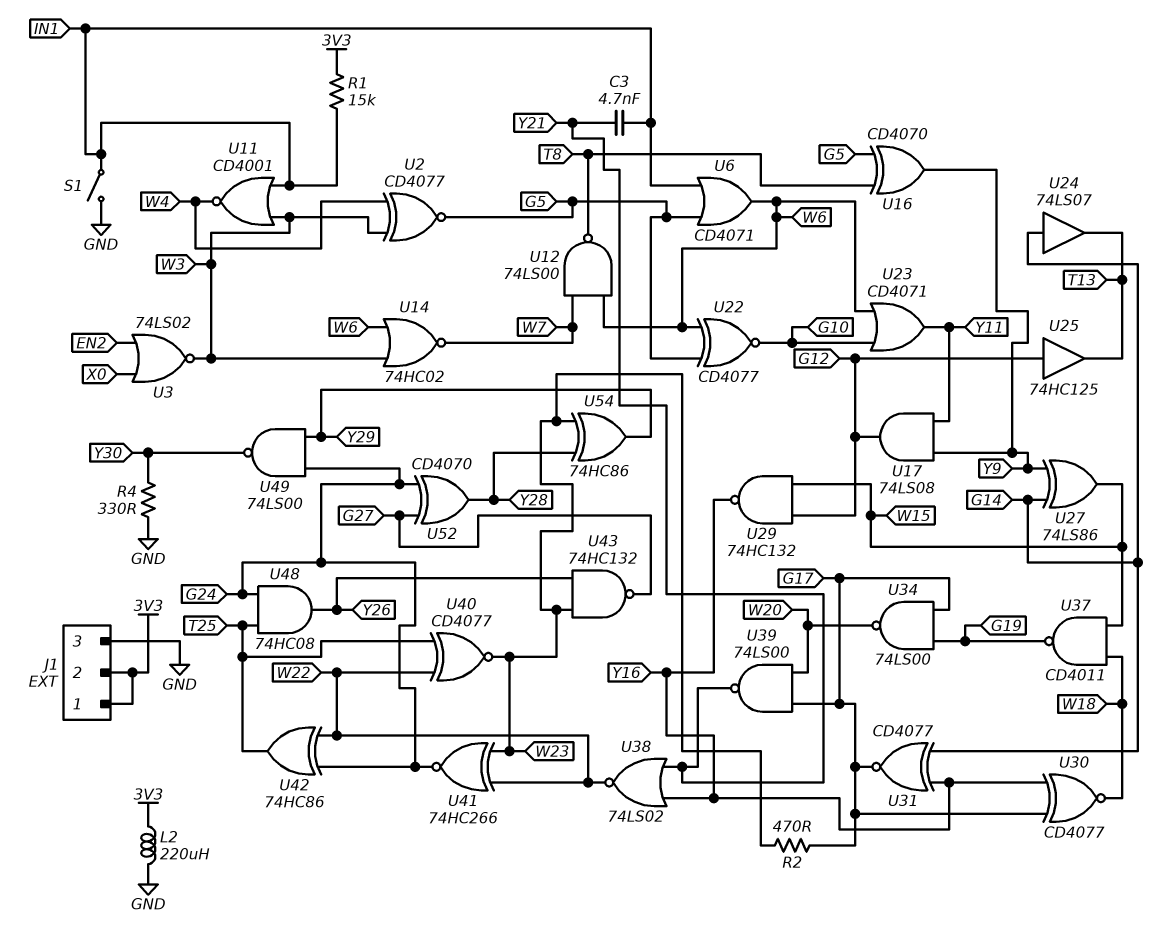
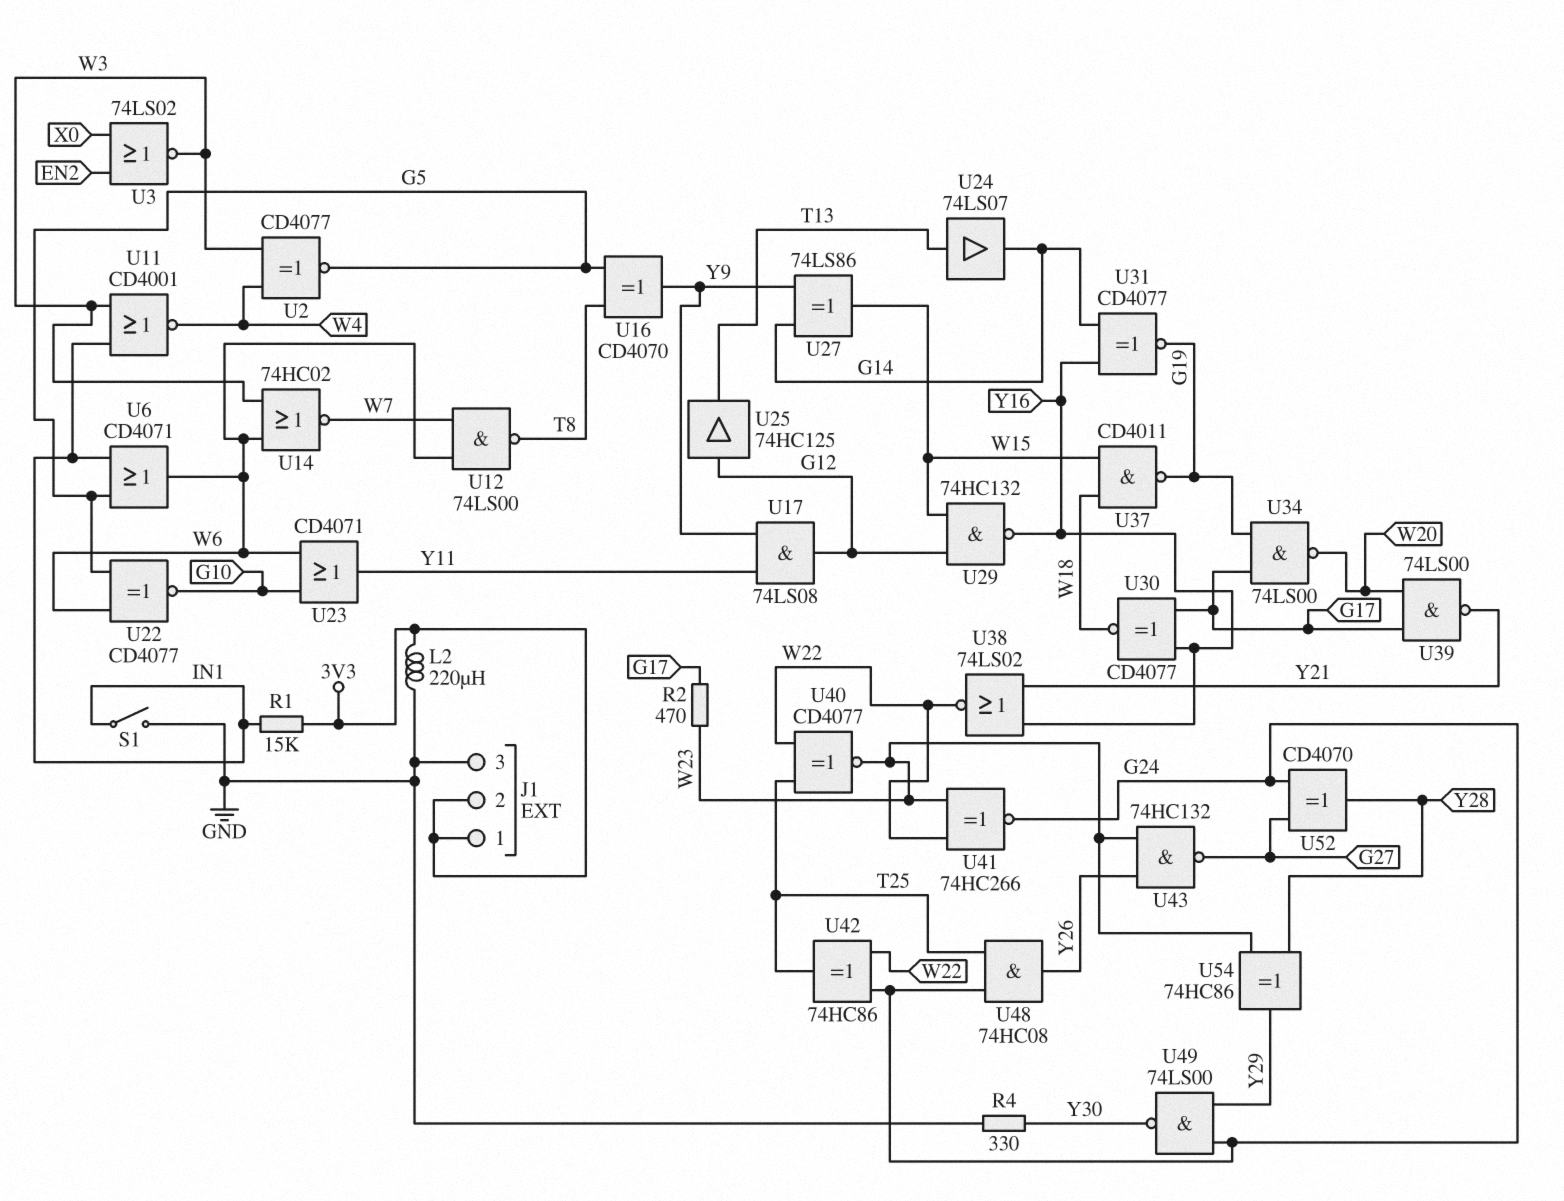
C3: 4.7nF (IN1, Y21) -> none
U24: buffer 74LS07 (in G14, out T13) -> buffer 74LS07 (in T13, out G14)
U31: XNOR CD4077 (in G14, in Y16, out G17) -> XNOR CD4077 (in G14, in Y16, out G19)

